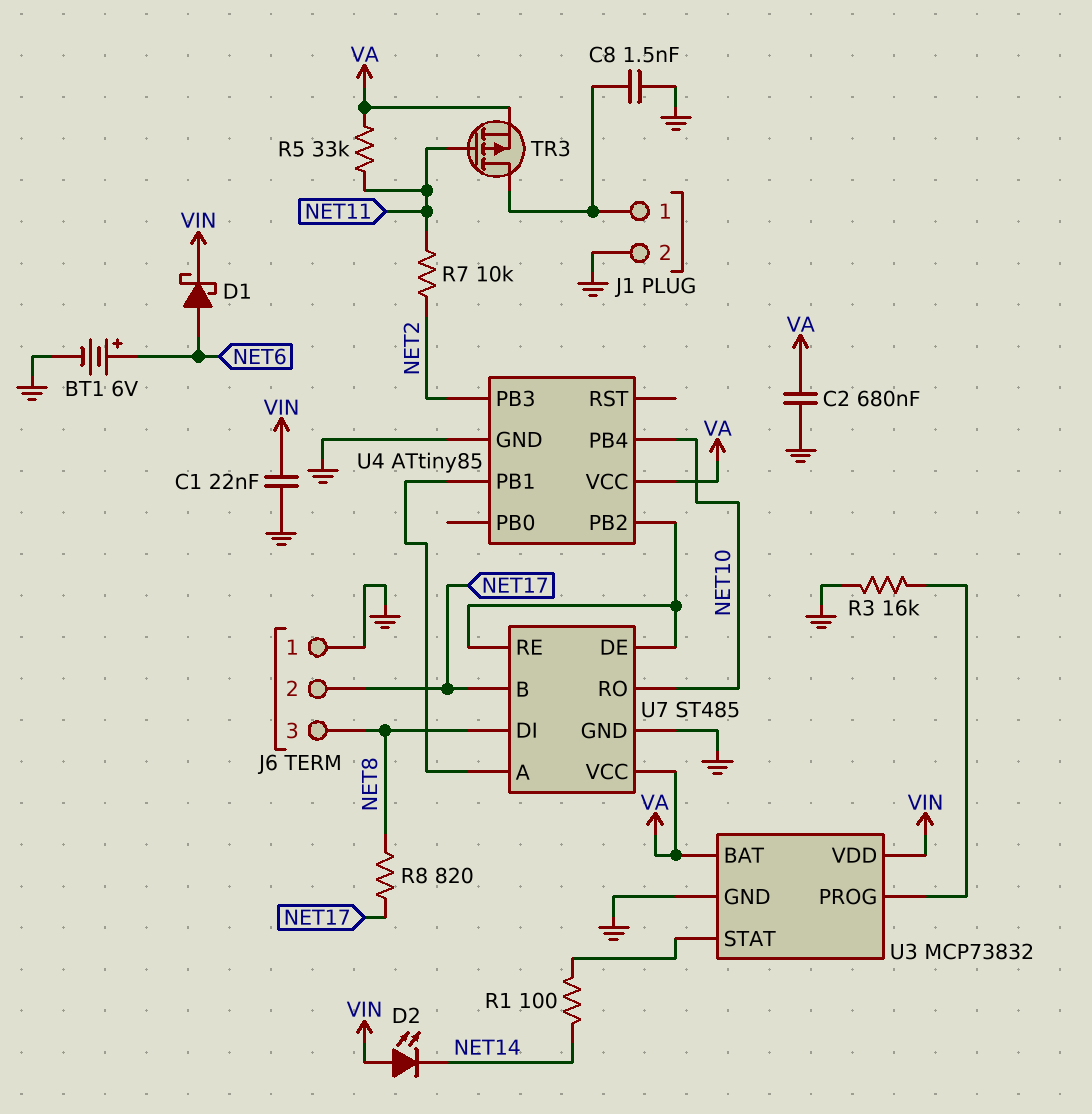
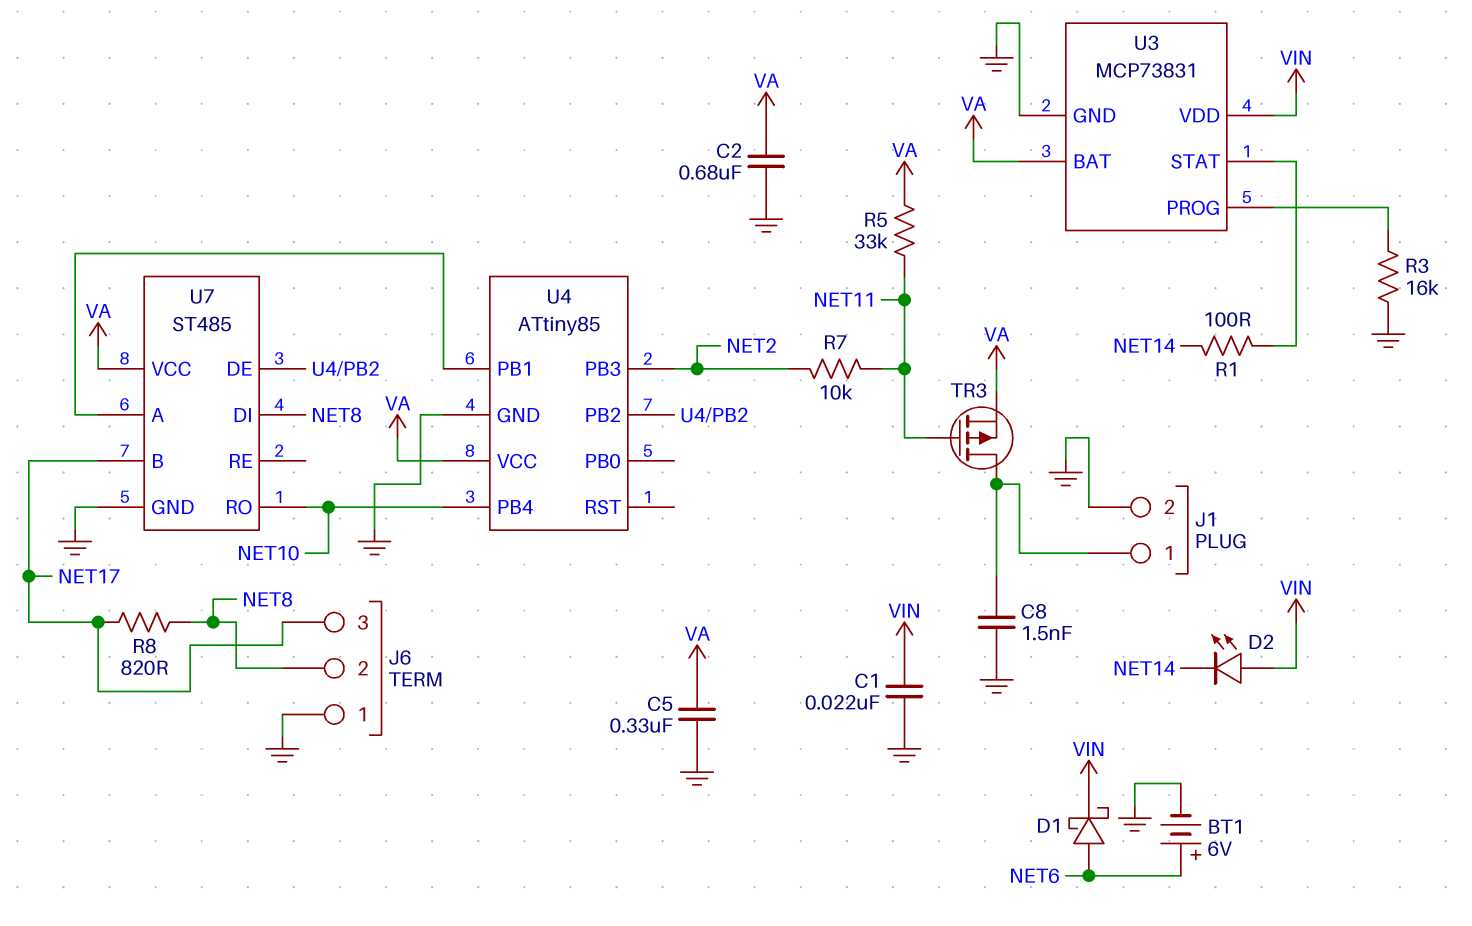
C5: none -> 330nF (GND, VA)
J6 pin 2: NET17 -> NET8
J6 pin 3: NET8 -> NET17
U3: MCP73832 -> MCP73831
U7 pin RE: U4/PB2 -> none

